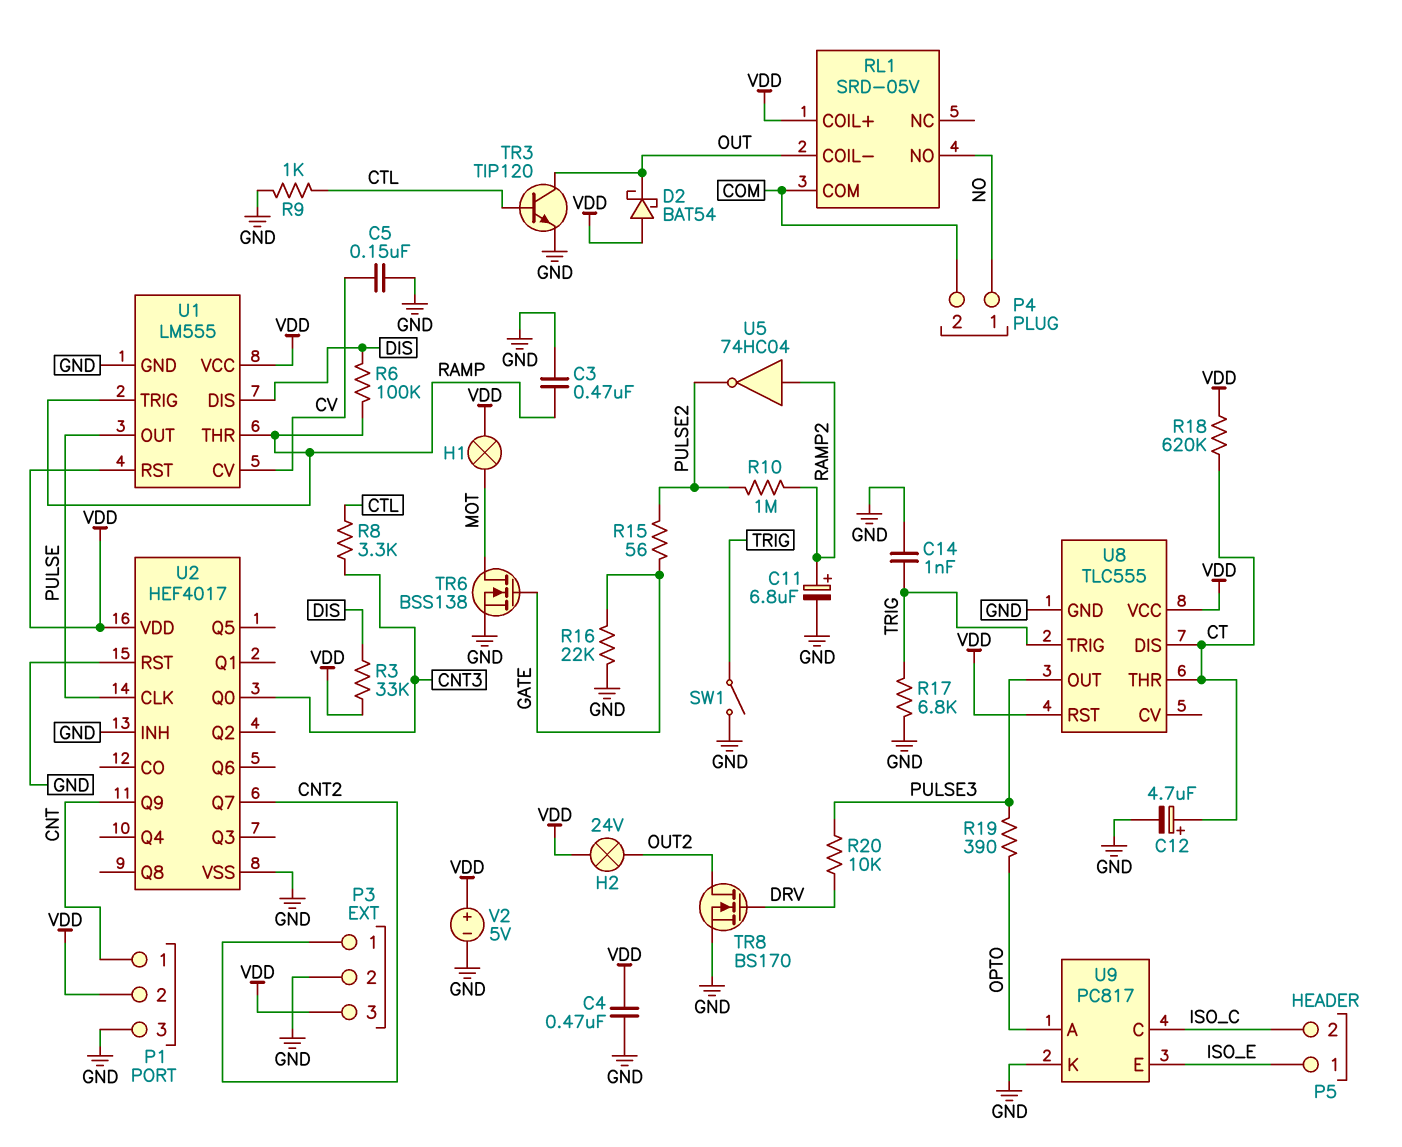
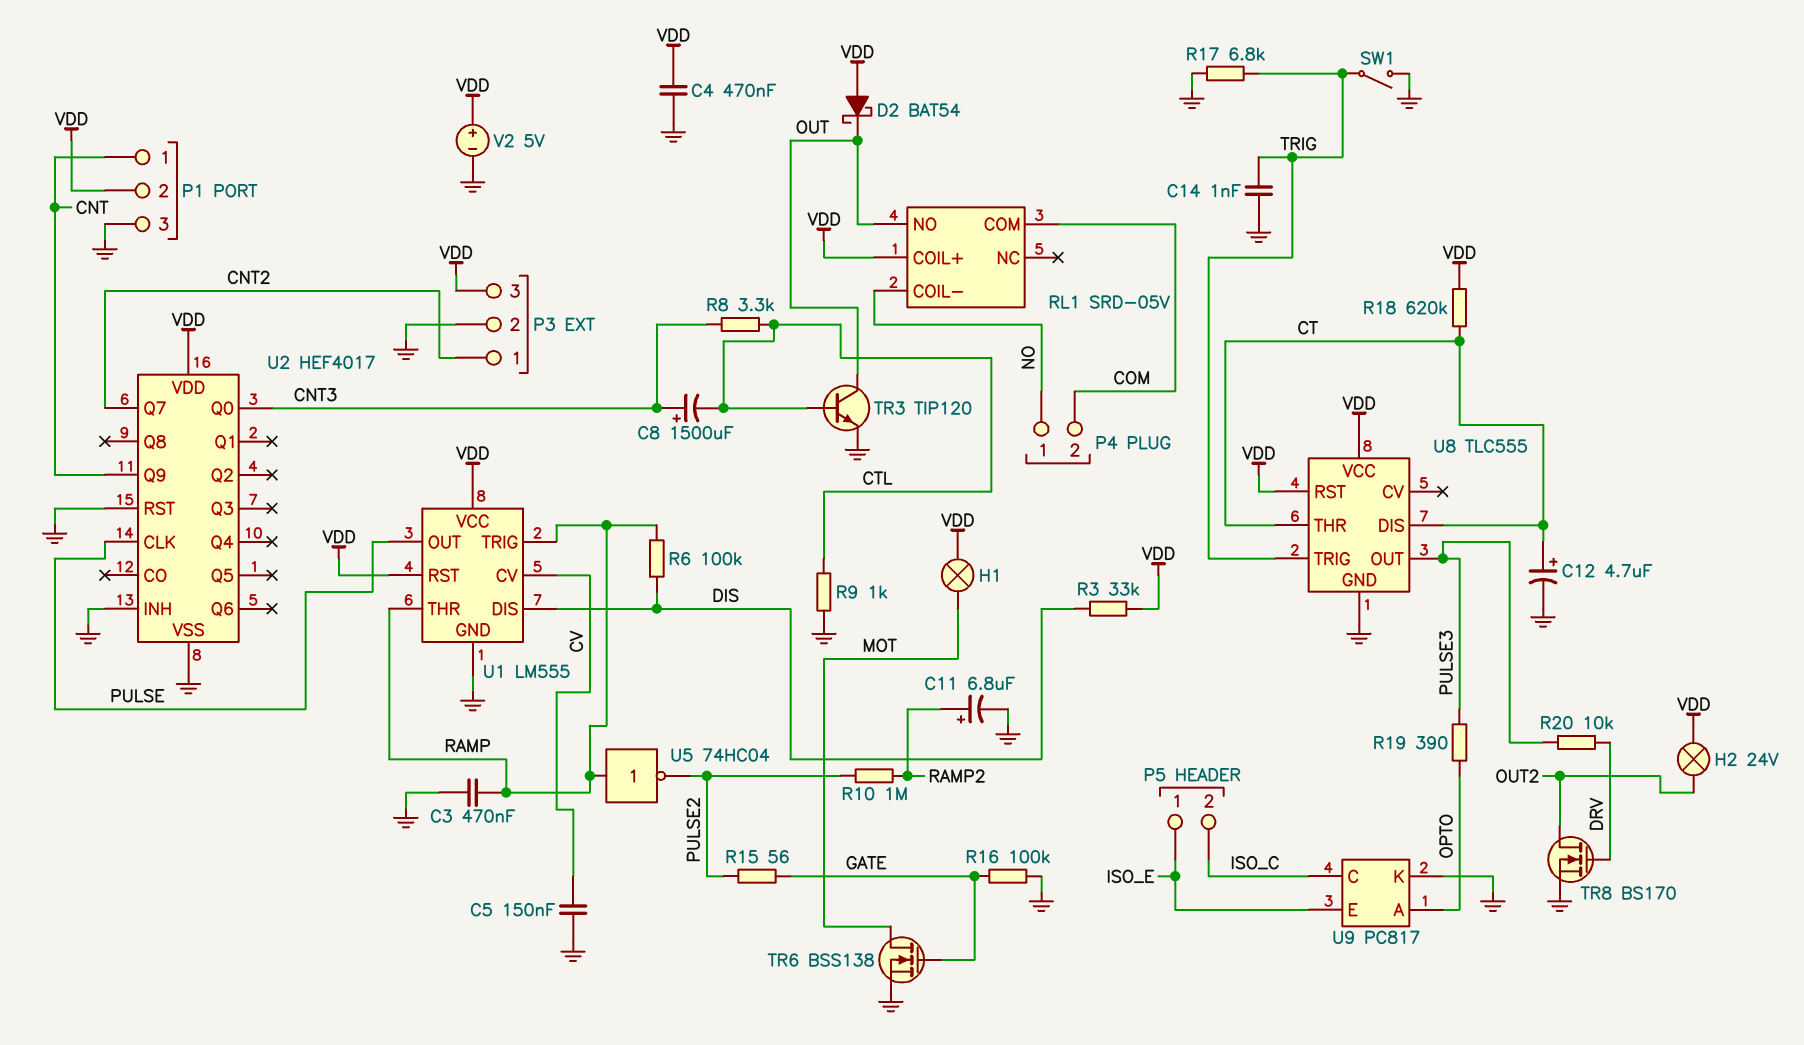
C8: none -> 1500uF (plus CNT3, minus CTL)
R16: 22k (GATE, GND) -> 100k (GATE, GND)
RL1 pin COIL-: OUT -> NO
RL1 pin NO: NO -> OUT
U5: NOT 74HC04 (in RAMP2, out PULSE2) -> NOT 74HC04 (in RAMP, out PULSE2)

